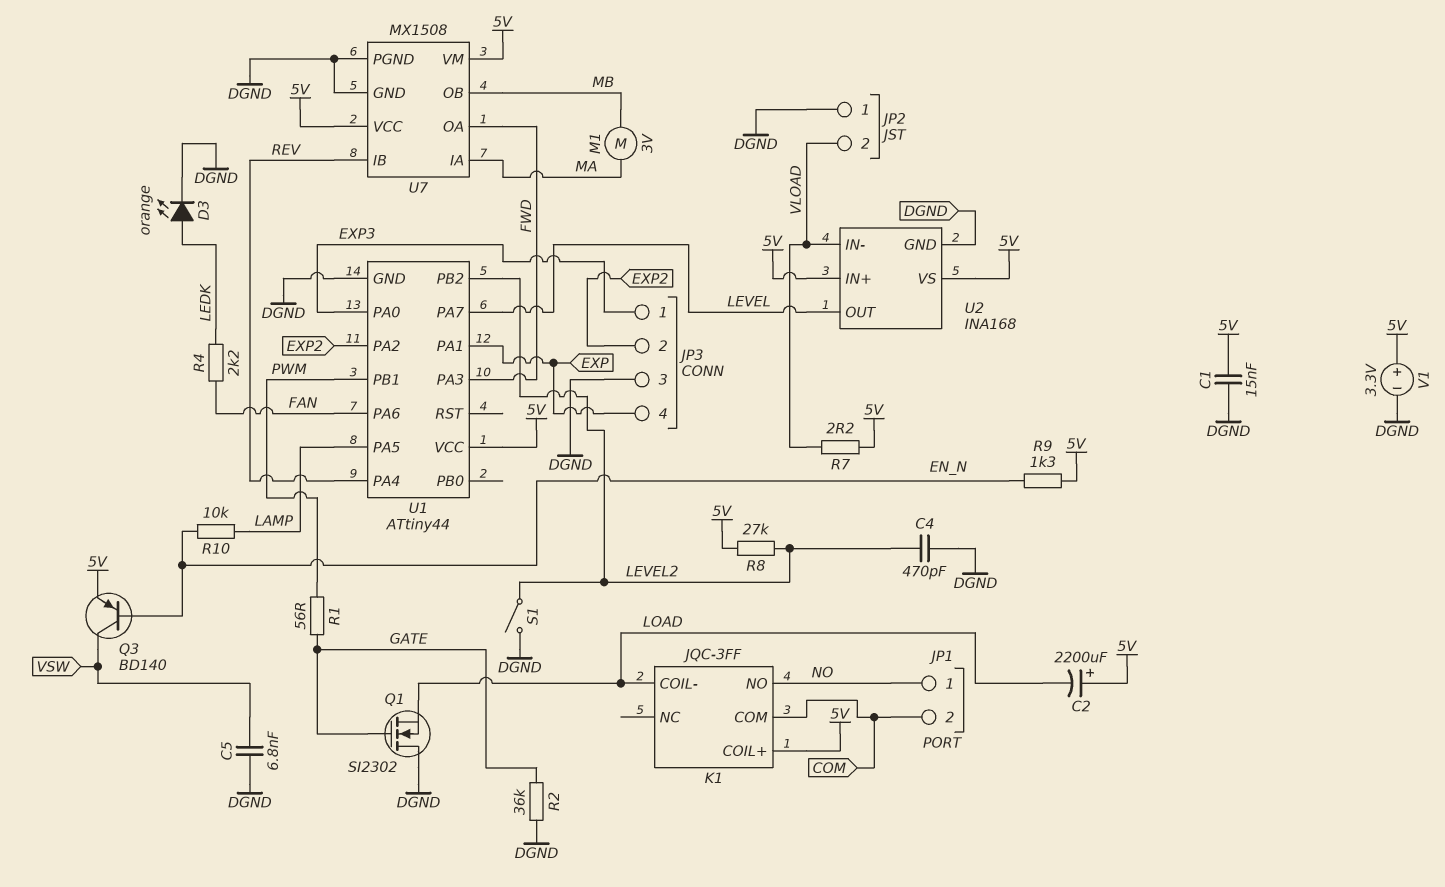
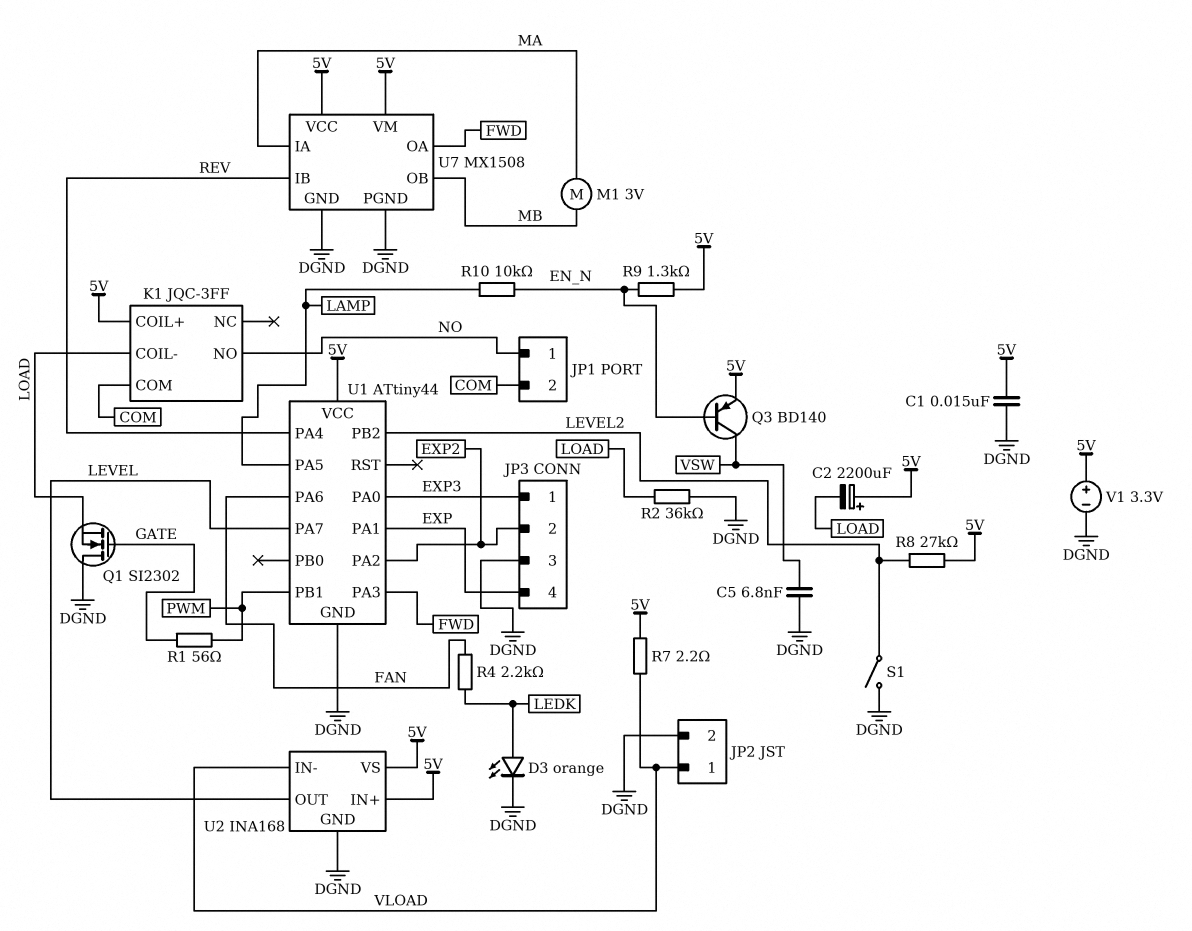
C4: 470pF (DGND, LEVEL2) -> none
JP2 pin 1: DGND -> VLOAD
JP2 pin 2: VLOAD -> DGND
R2: 36k (DGND, GATE) -> 36k (DGND, LOAD)

